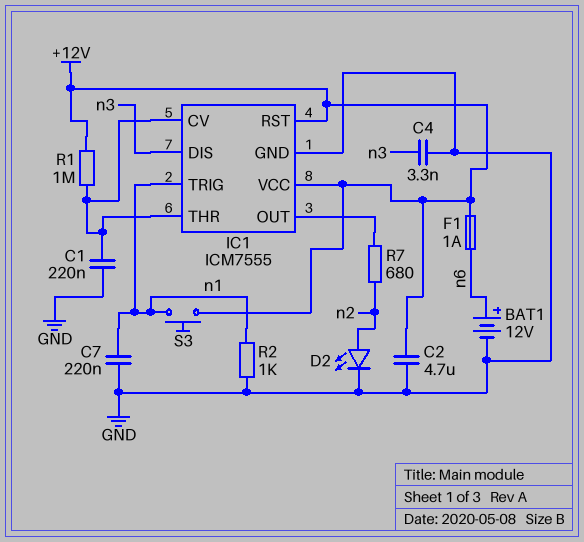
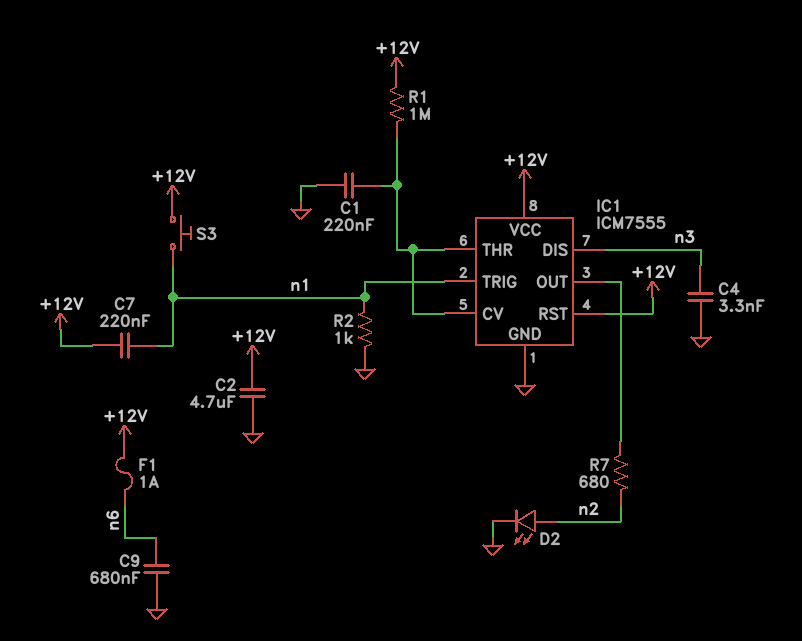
BAT1: 12V (plus n6, minus GND) -> none
C7: 220nF (GND, n1) -> 220nF (+12V, n1)
C9: none -> 680nF (GND, n6)

